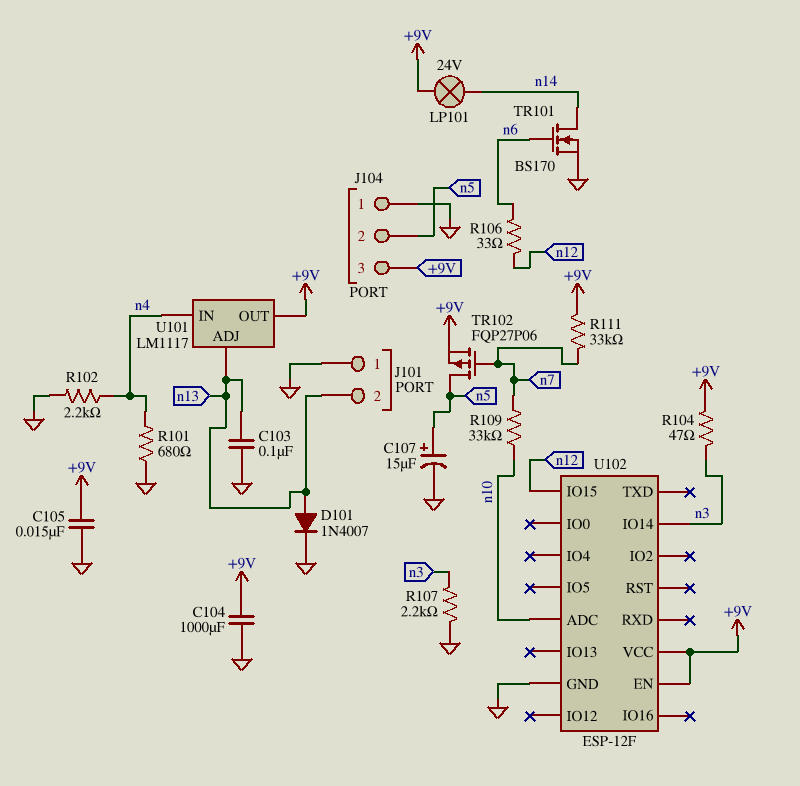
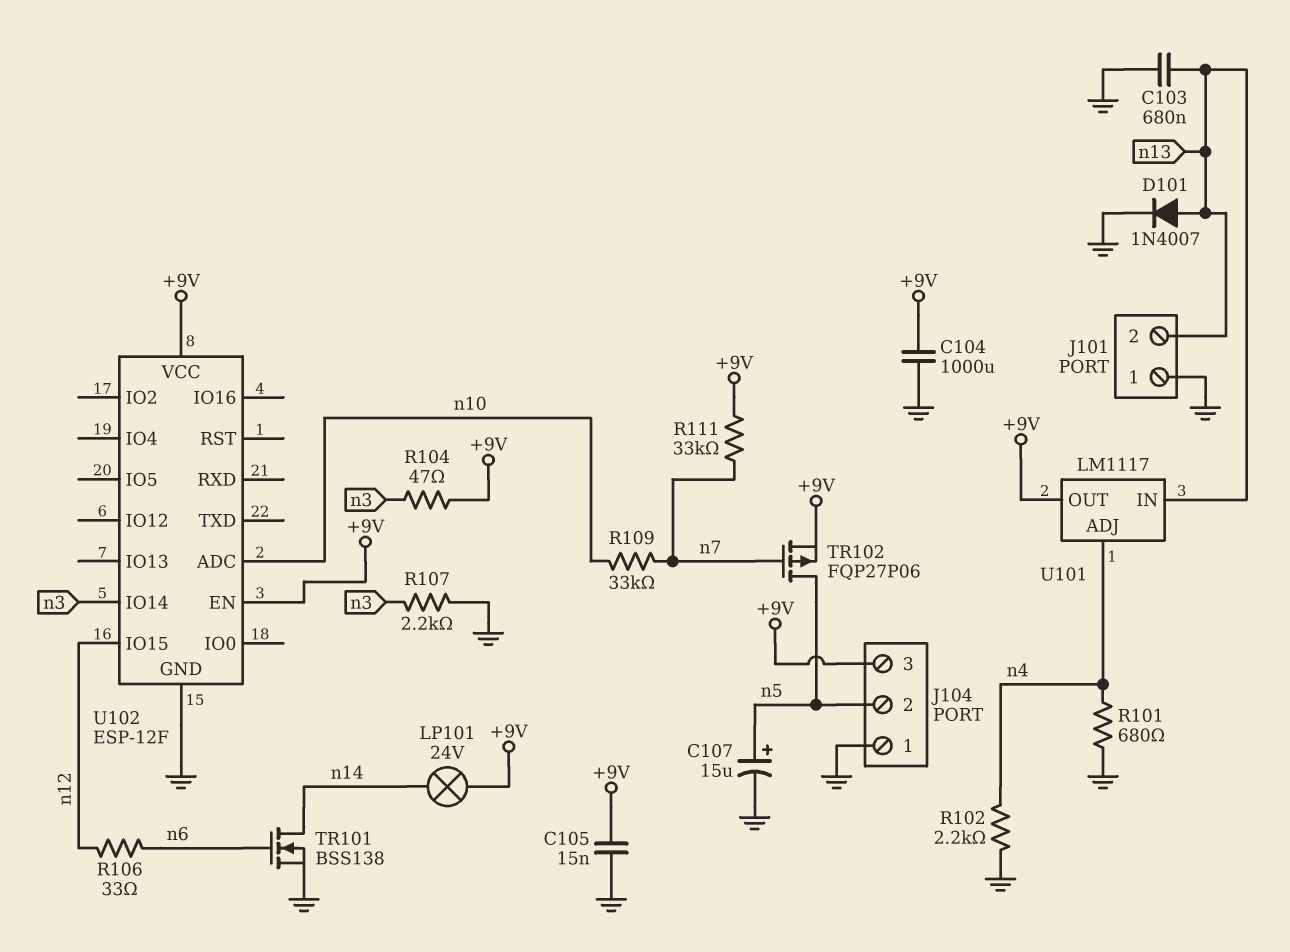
C103: 100nF (GND, n13) -> 680nF (GND, n13)
TR101: NMOS BS170 (G n6, D n14, S GND) -> NMOS BSS138 (G n6, D n14, S GND)
U101 pin ADJ: n13 -> n4
U101 pin IN: n4 -> n13

